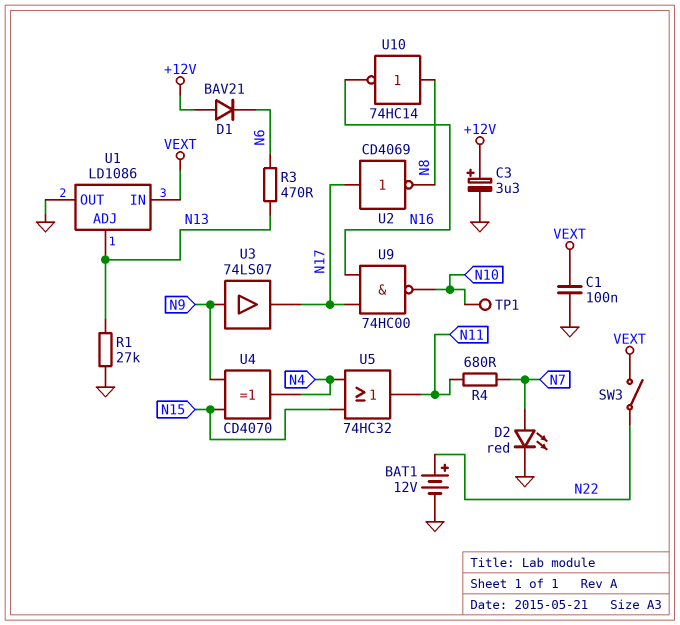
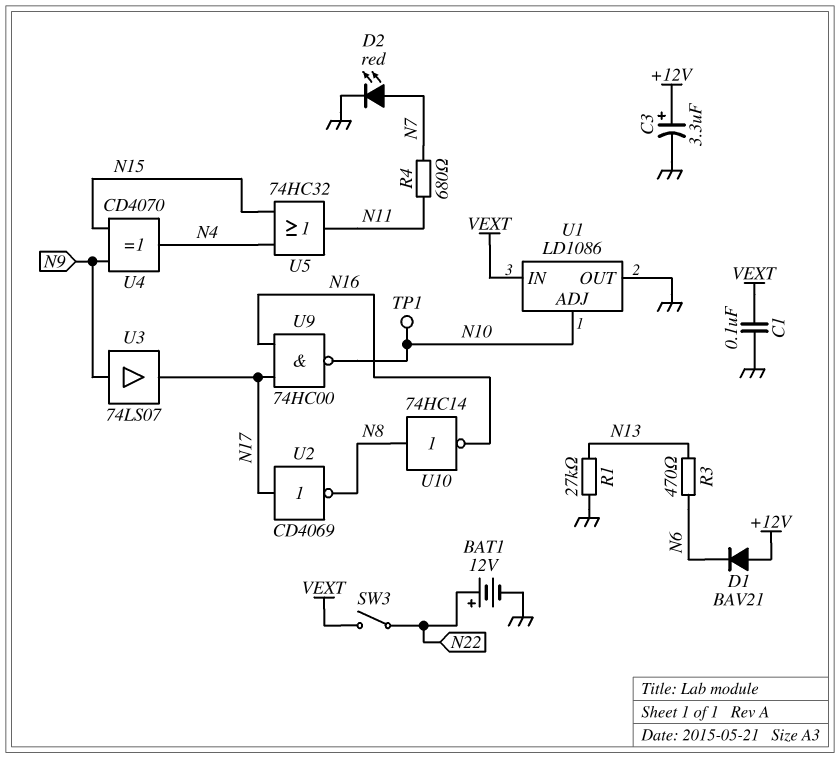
U1 pin ADJ: N13 -> N10

